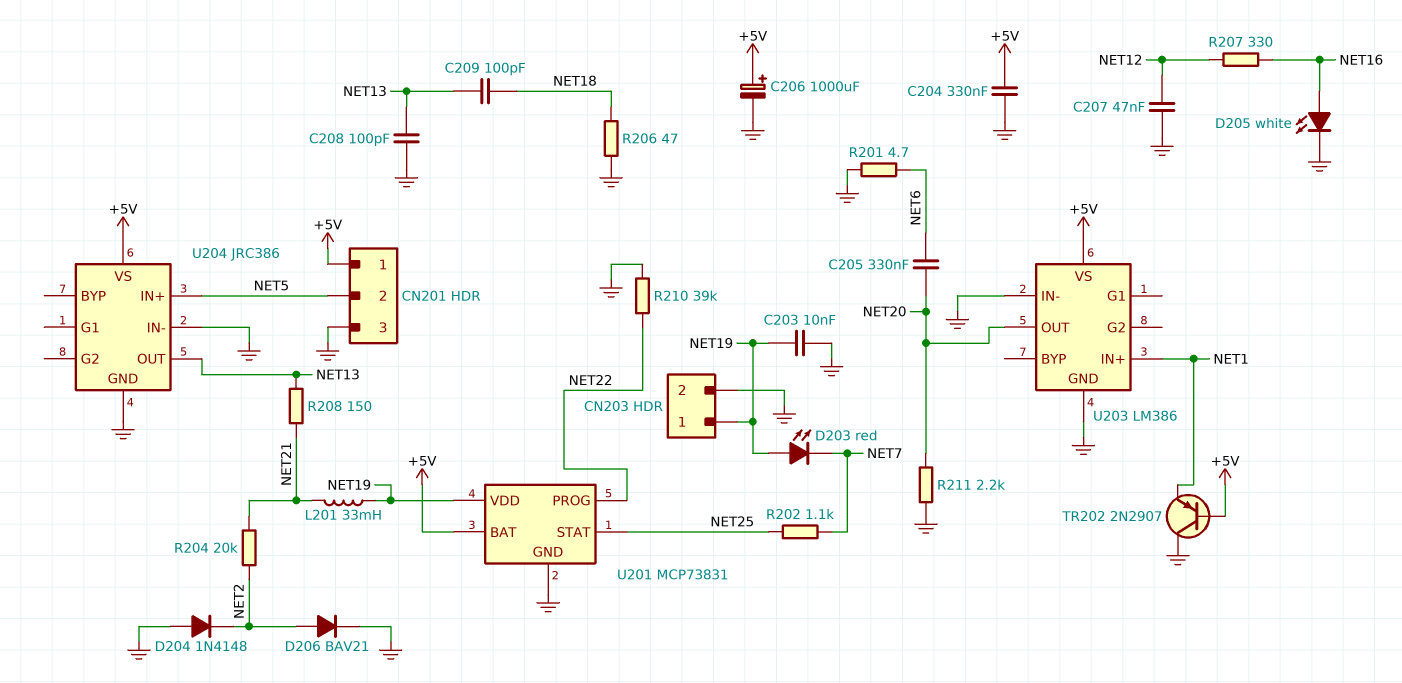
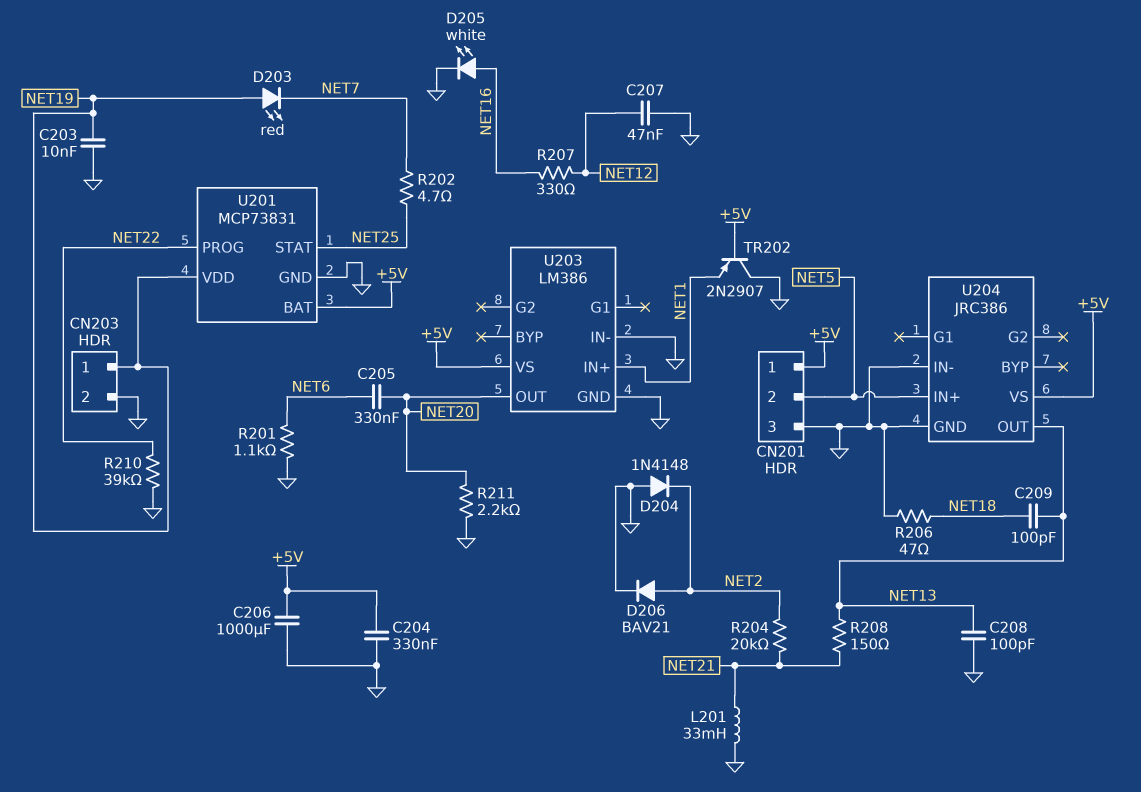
C206: 1000uF (plus +5V, minus GND) -> 1000uF (+5V, GND)
L201: 33mH (NET19, NET21) -> 33mH (GND, NET21)
R201: 4.7 (GND, NET6) -> 1.1k (GND, NET6)
R202: 1.1k (NET7, NET25) -> 4.7 (NET7, NET25)

